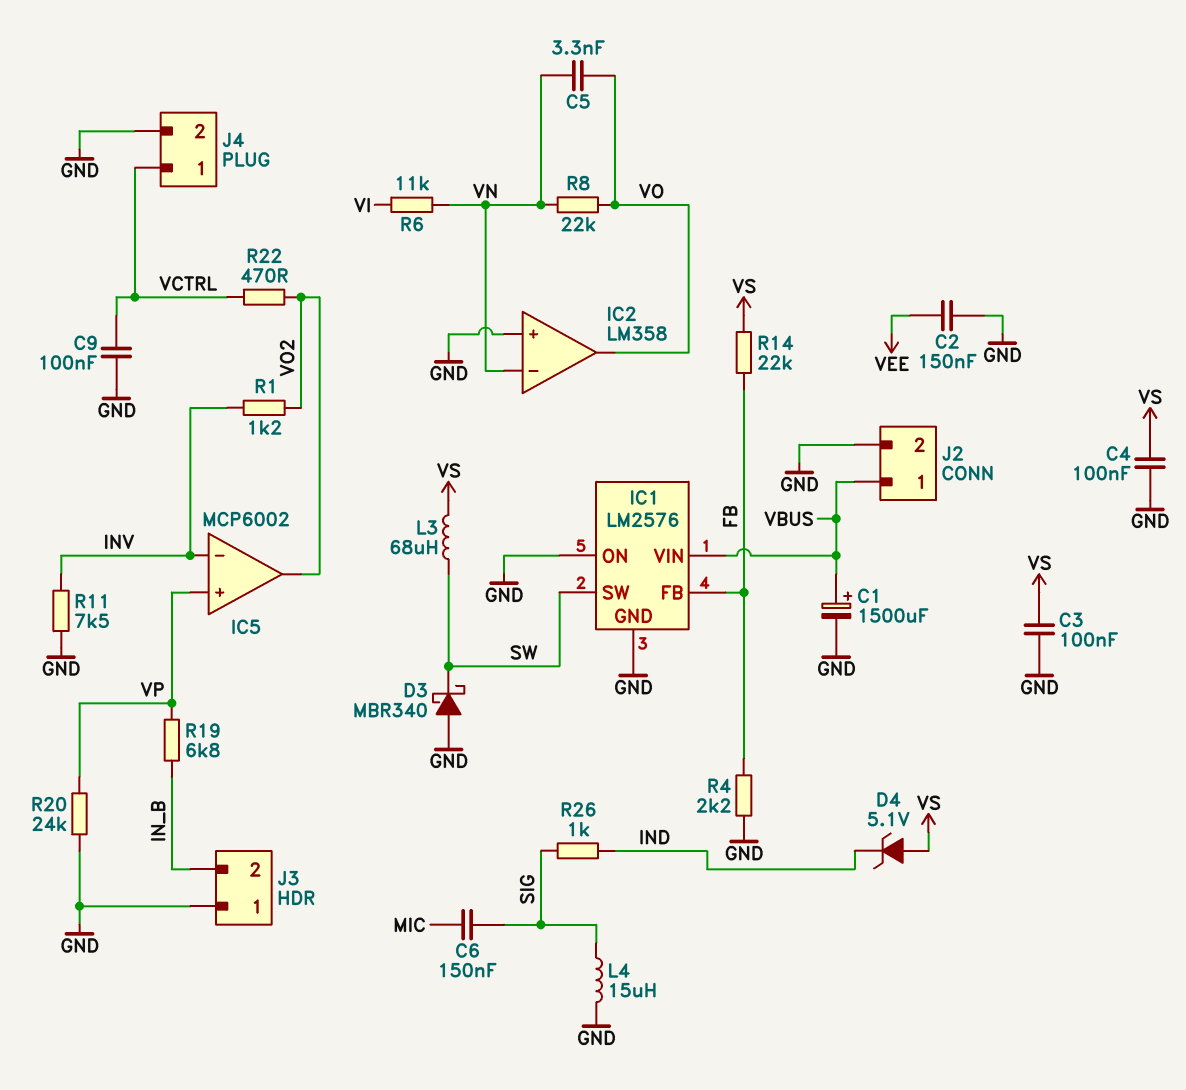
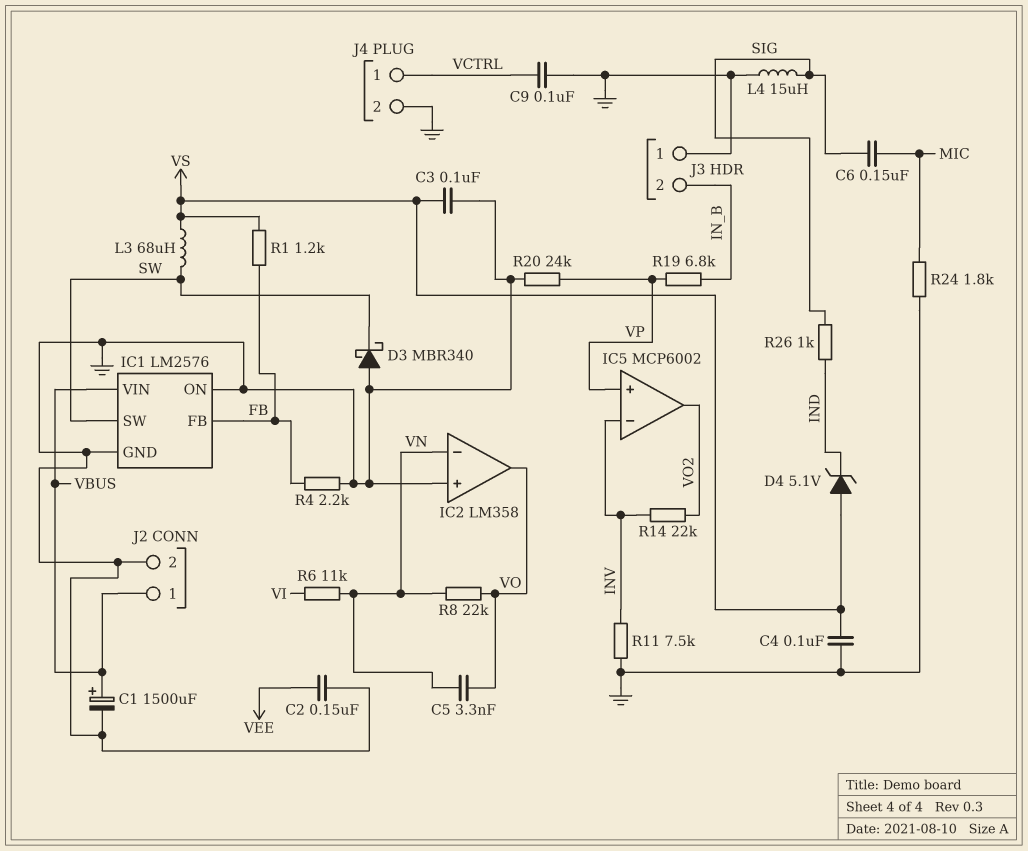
R1: 1.2k (INV, VO2) -> 1.2k (FB, VS)
R14: 22k (FB, VS) -> 22k (INV, VO2)
R22: 470 (VCTRL, VO2) -> none
R24: none -> 1.8k (GND, MIC)

